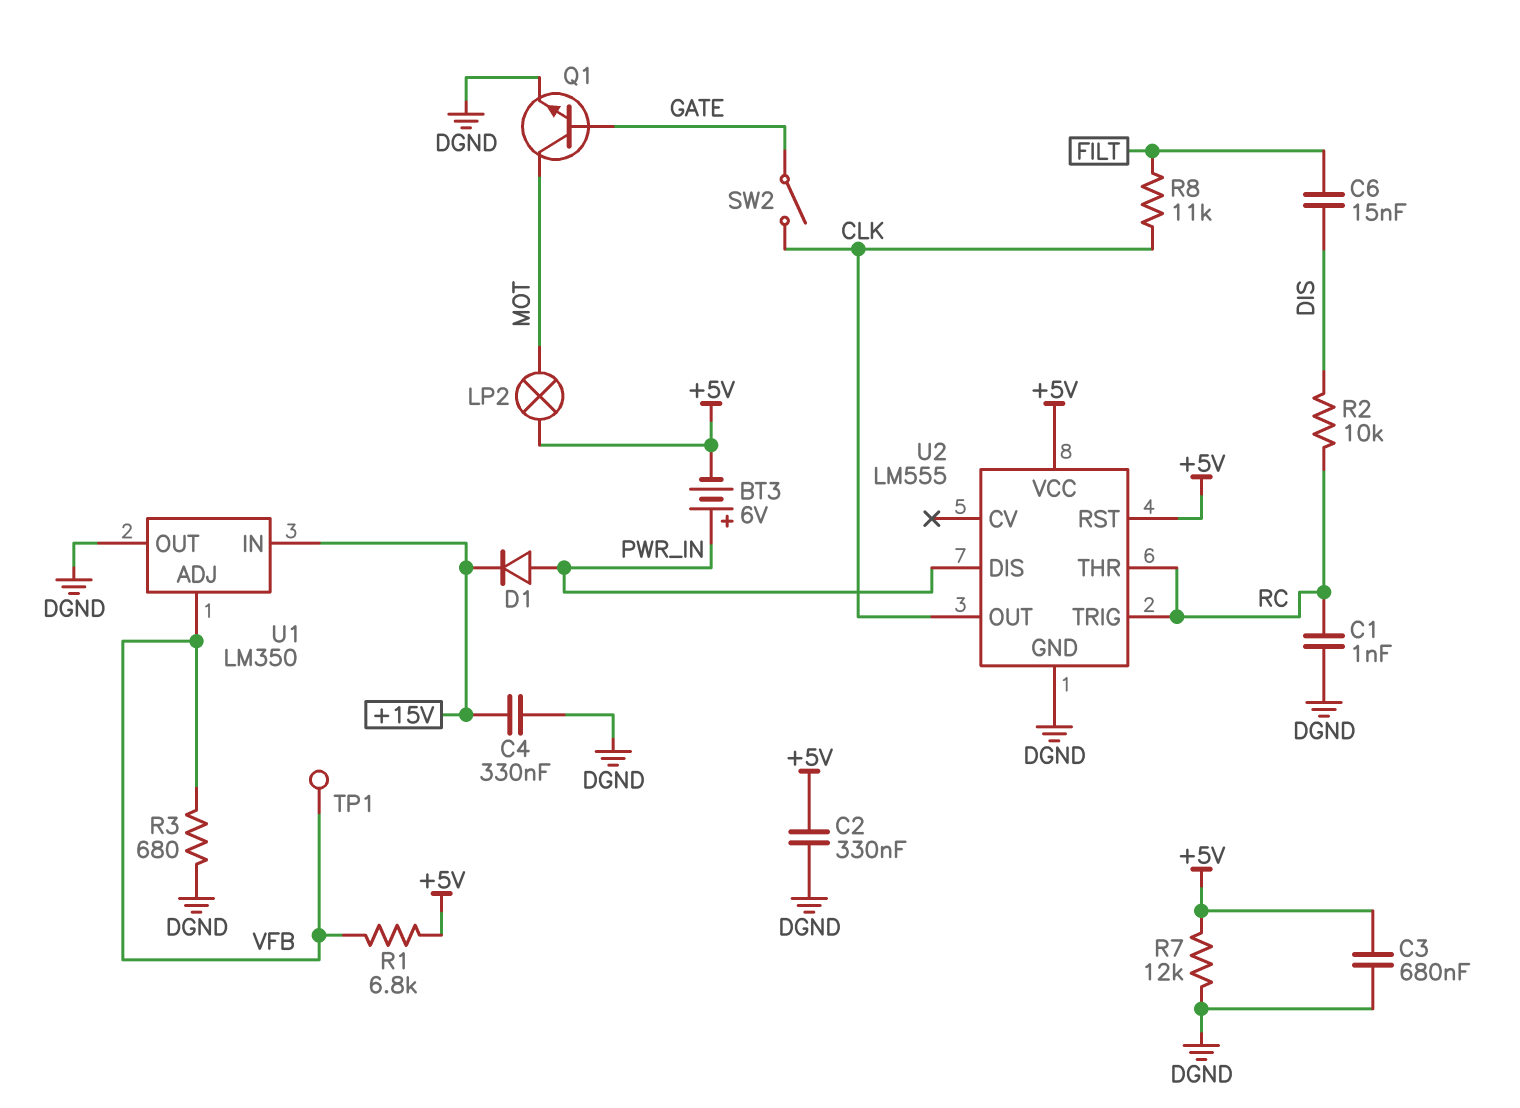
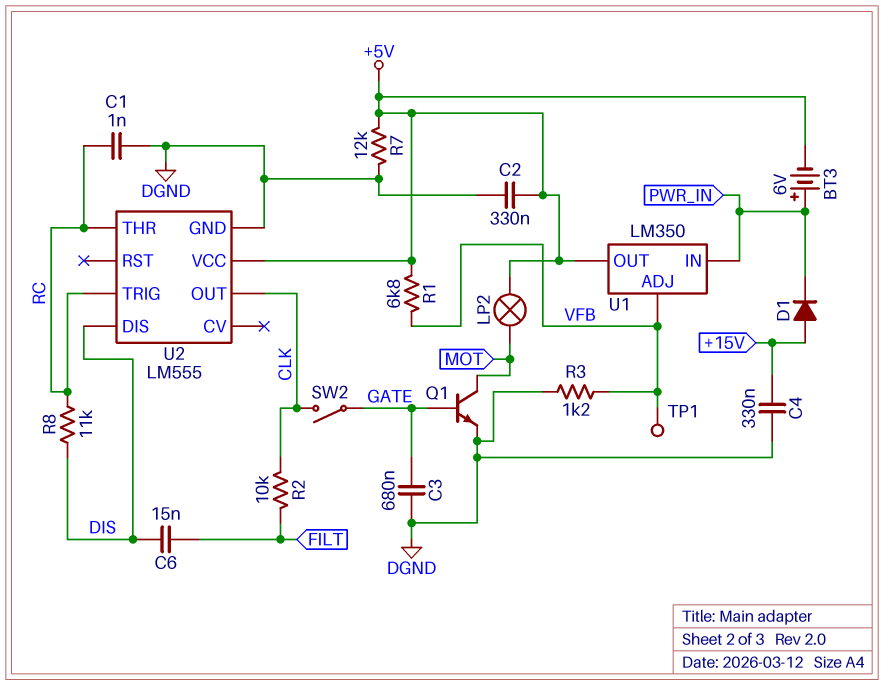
C3: 680nF (+5V, DGND) -> 680nF (DGND, GATE)
D1: diode (A PWR_IN, K +15V) -> diode (A +15V, K PWR_IN)
R2: 10k (DIS, RC) -> 10k (CLK, FILT)
R3: 680 (DGND, VFB) -> 1.2k (DGND, VFB)
R8: 11k (CLK, FILT) -> 11k (DIS, RC)
U1 pin IN: +15V -> PWR_IN
U1 pin OUT: DGND -> +5V
U2 pin DIS: PWR_IN -> DIS
U2 pin RST: +5V -> none

